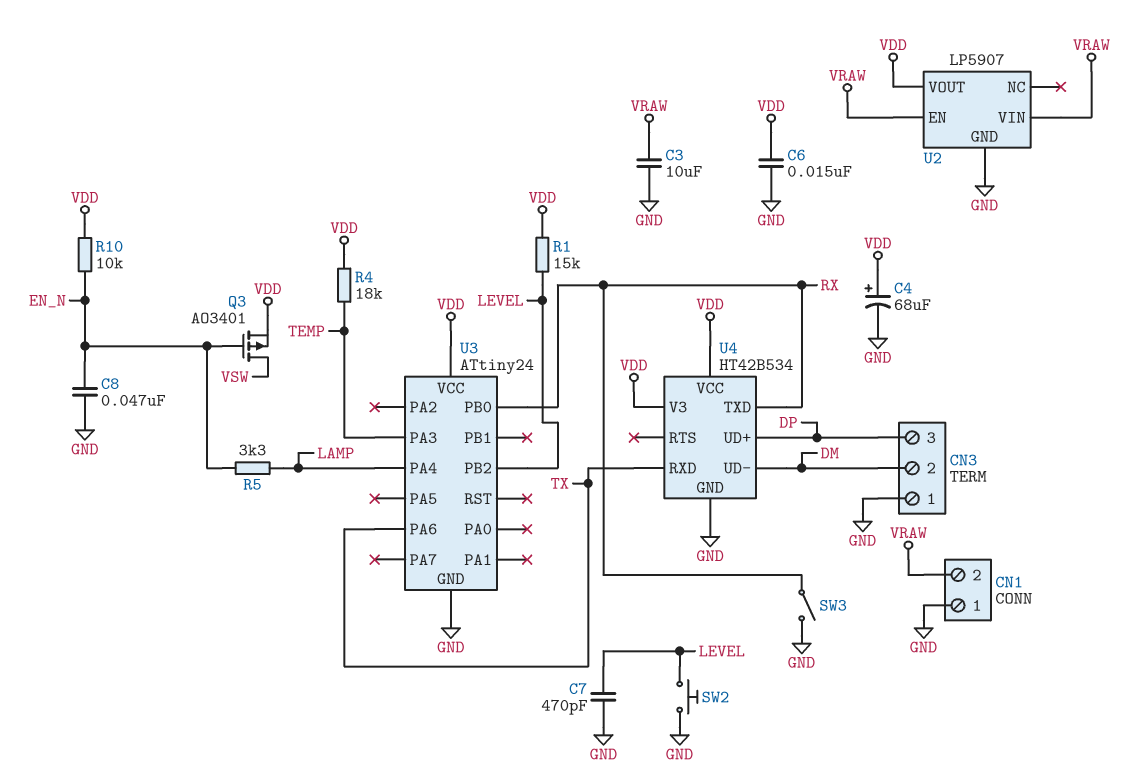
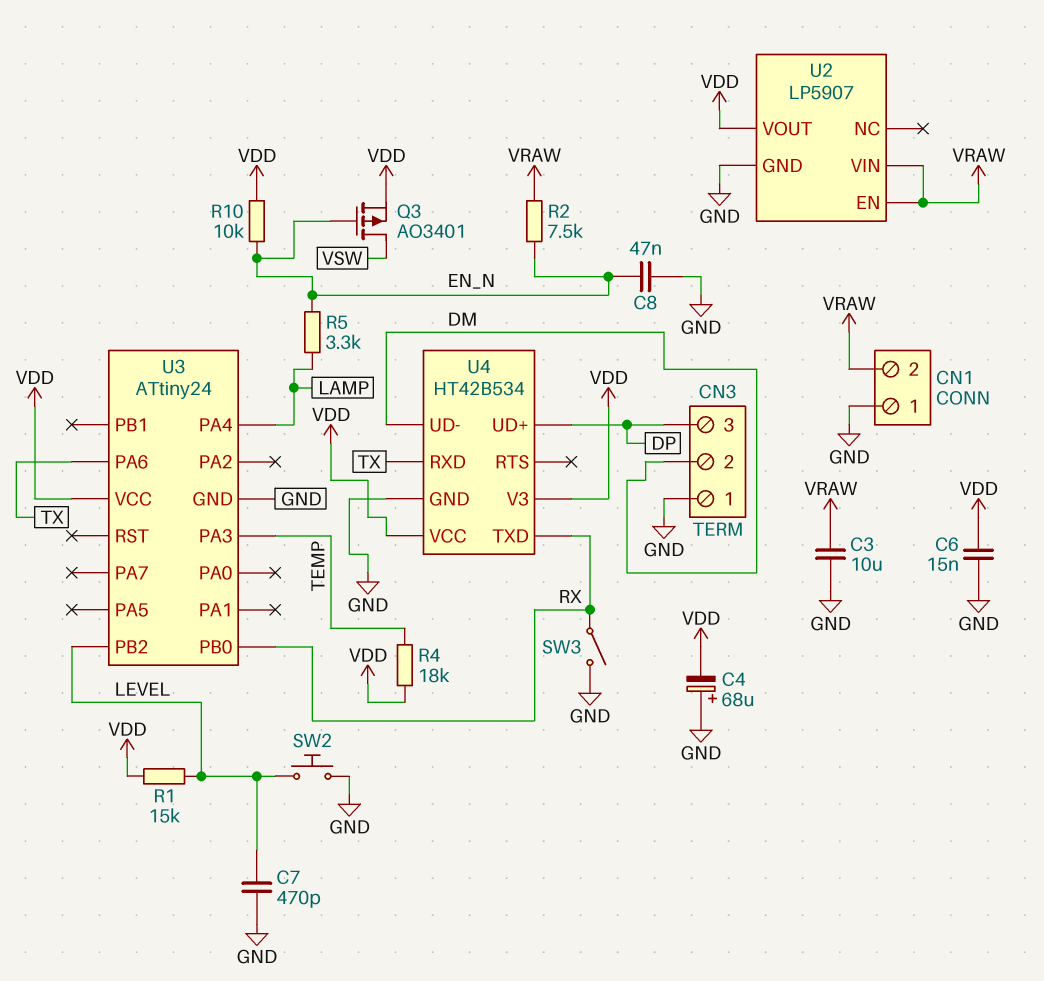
C4: 68uF (plus VDD, minus GND) -> 68uF (plus GND, minus VDD)
R2: none -> 7.5k (EN_N, VRAW)

